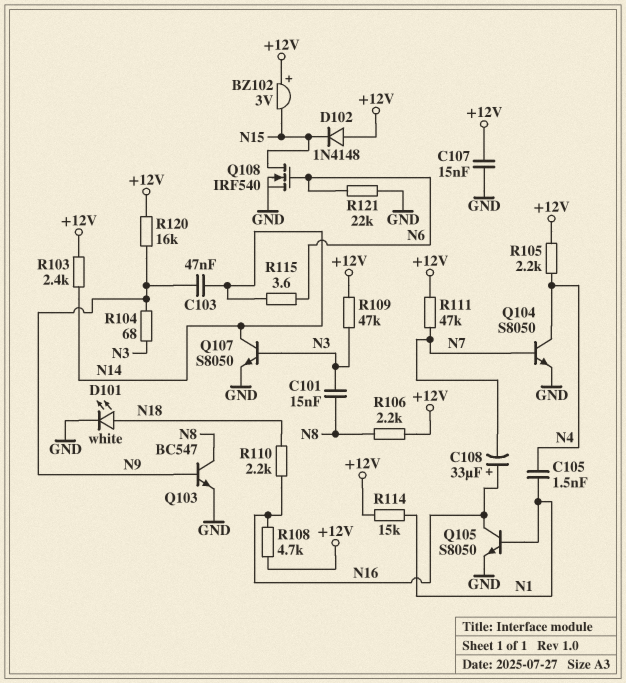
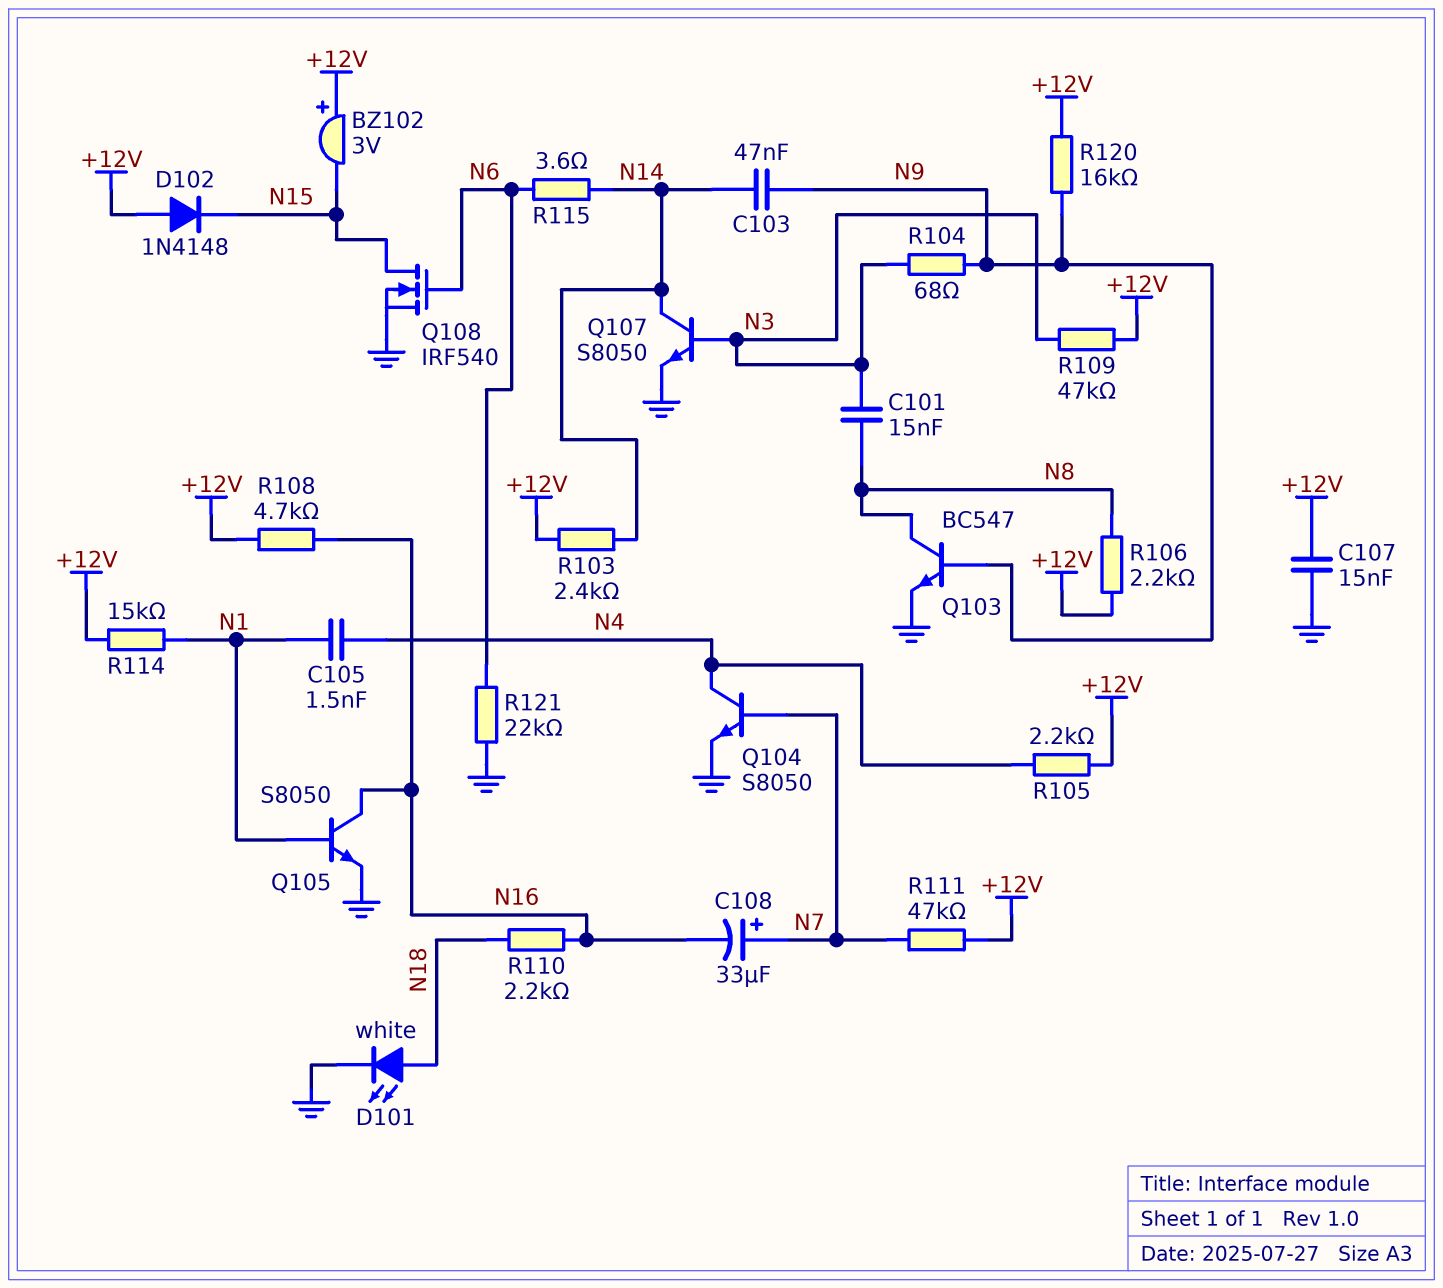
C108: 33uF (plus N16, minus N7) -> 33uF (plus N7, minus N16)

